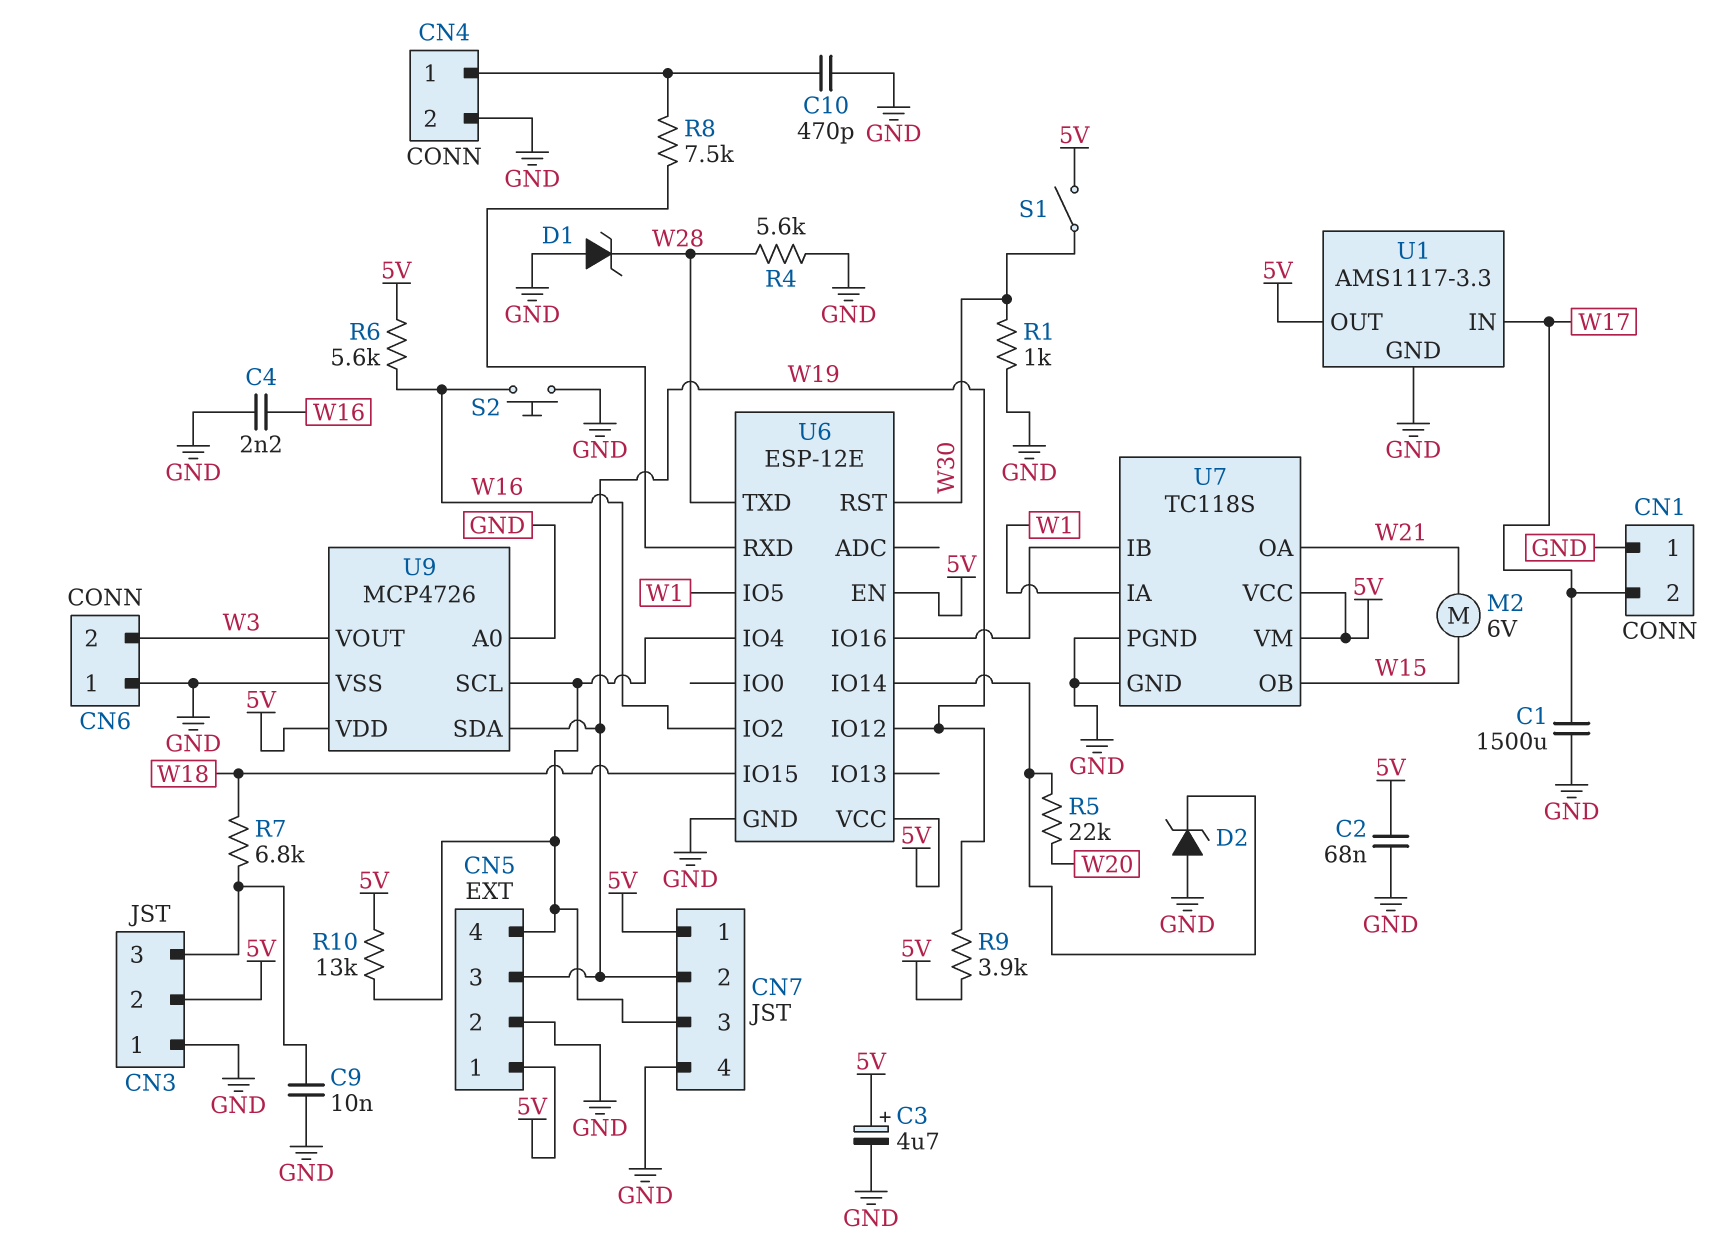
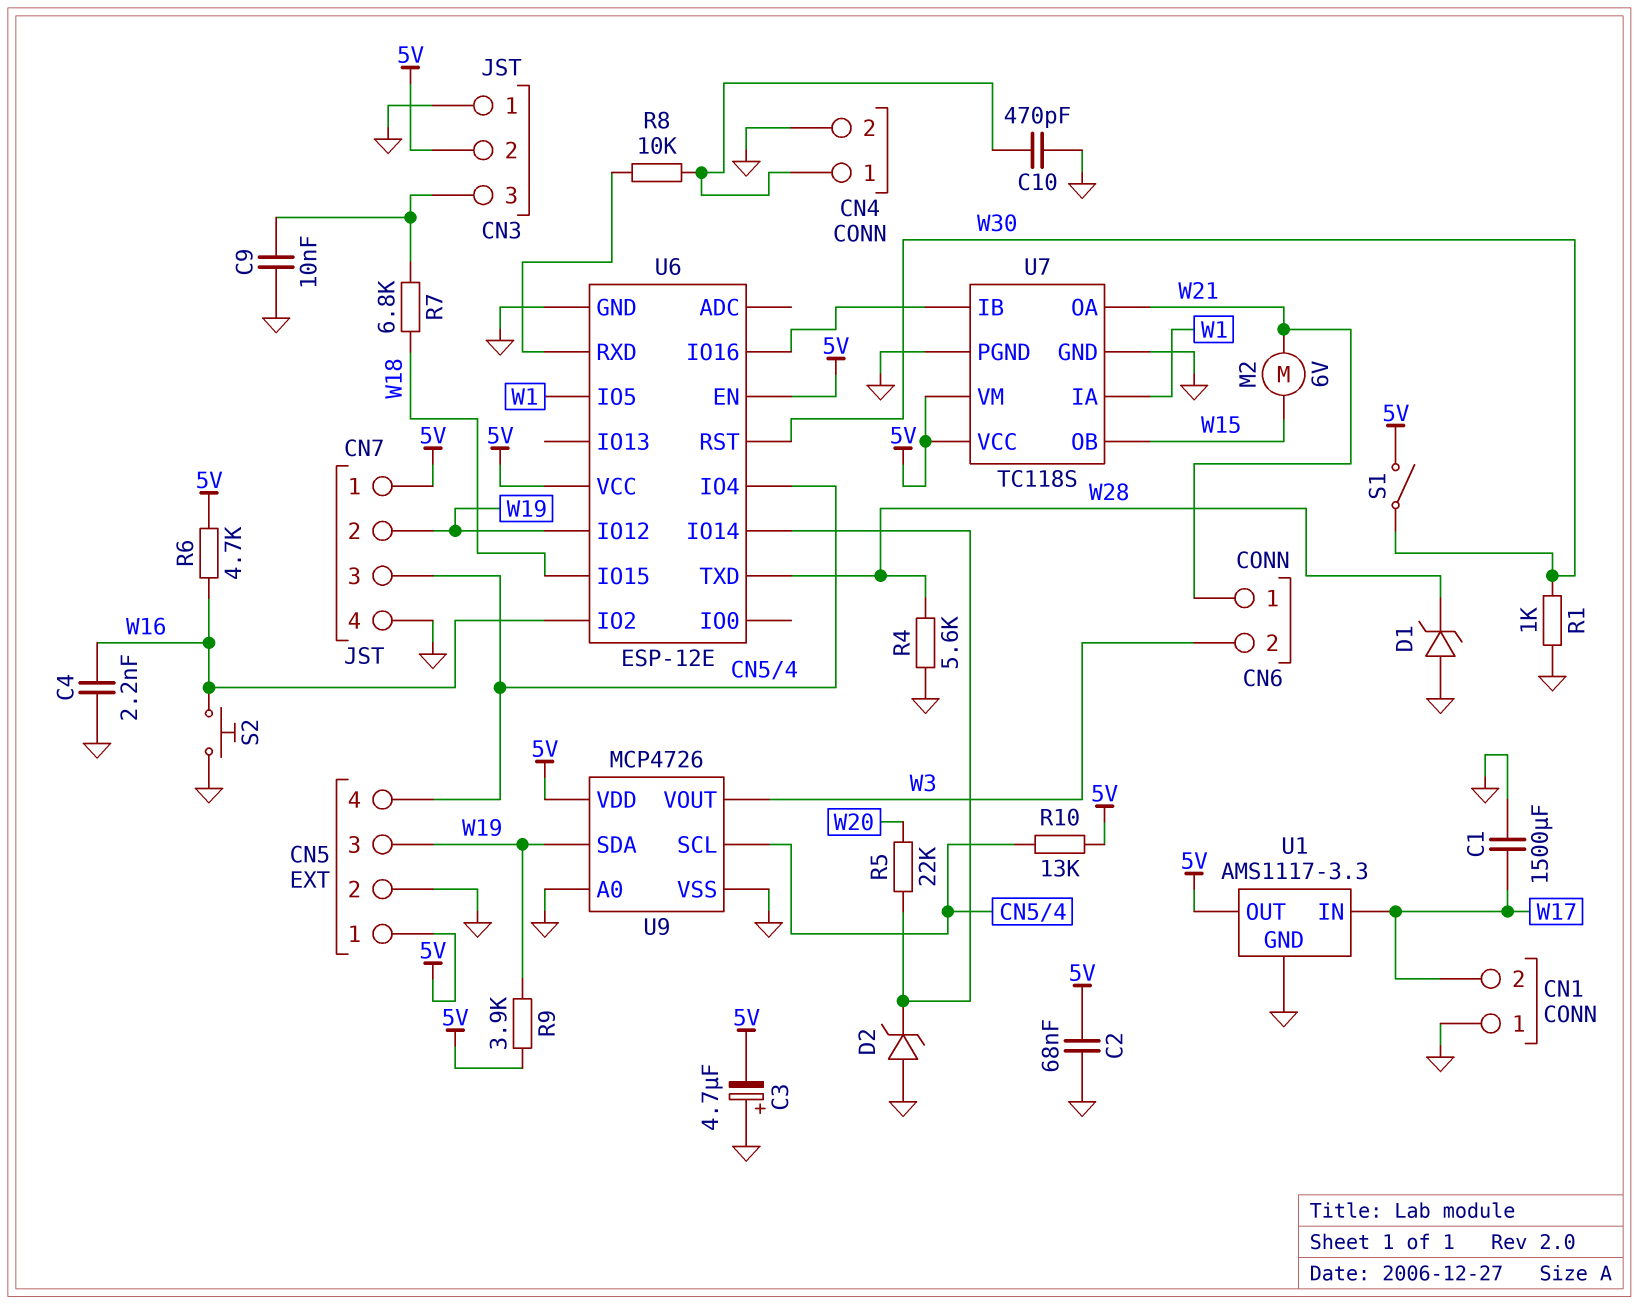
C3: 4.7uF (plus 5V, minus GND) -> 4.7uF (plus GND, minus 5V)
CN6 pin 1: GND -> W21
R6: 5.6k (5V, W16) -> 4.7k (5V, W16)
R8: 7.5k (CN4/1, U6/RXD) -> 10k (CN4/1, U6/RXD)

